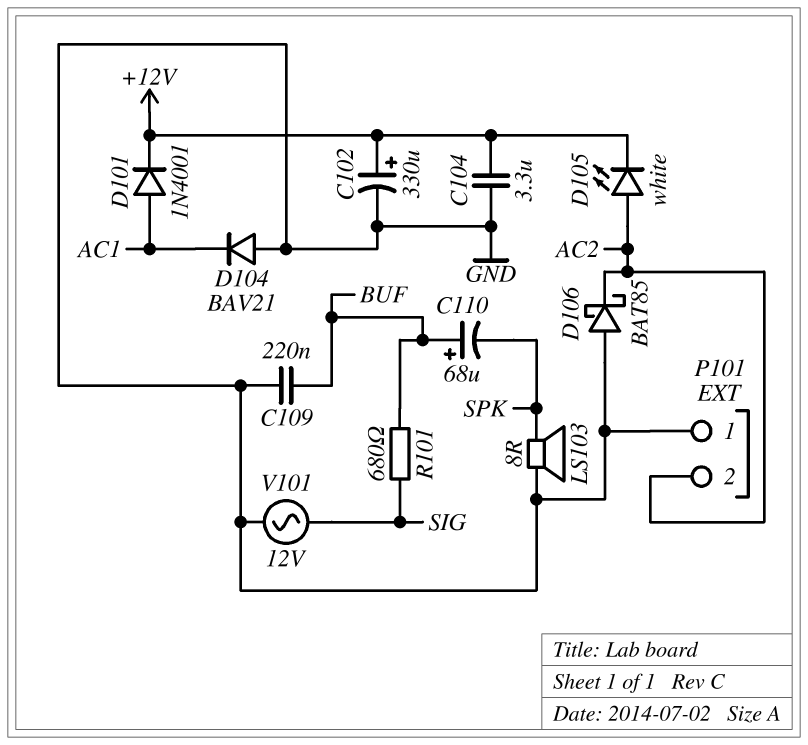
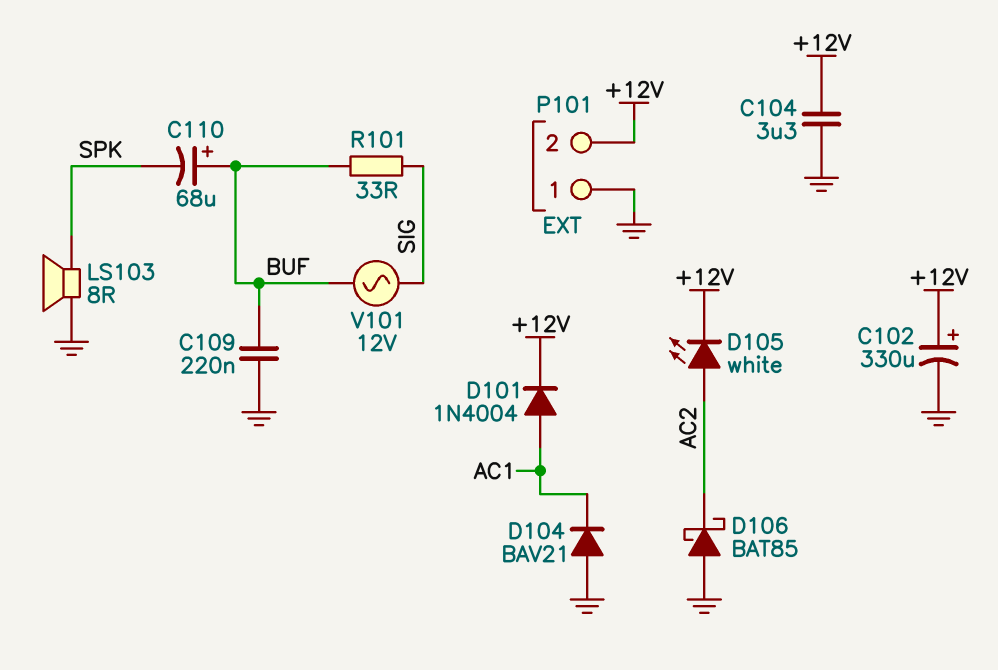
D101: diode 1N4001 (A AC1, K +12V) -> diode 1N4004 (A AC1, K +12V)
P101 pin 2: AC2 -> +12V
R101: 680 (BUF, SIG) -> 33 (BUF, SIG)
V101: AC 12V (GND, SIG) -> AC 12V (BUF, SIG)

